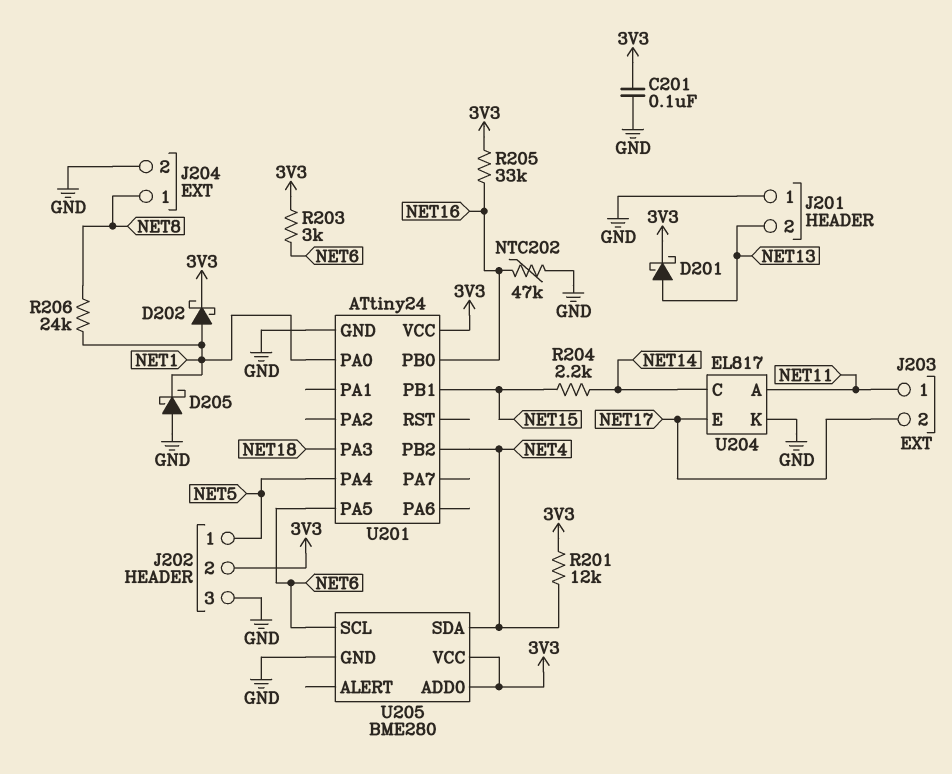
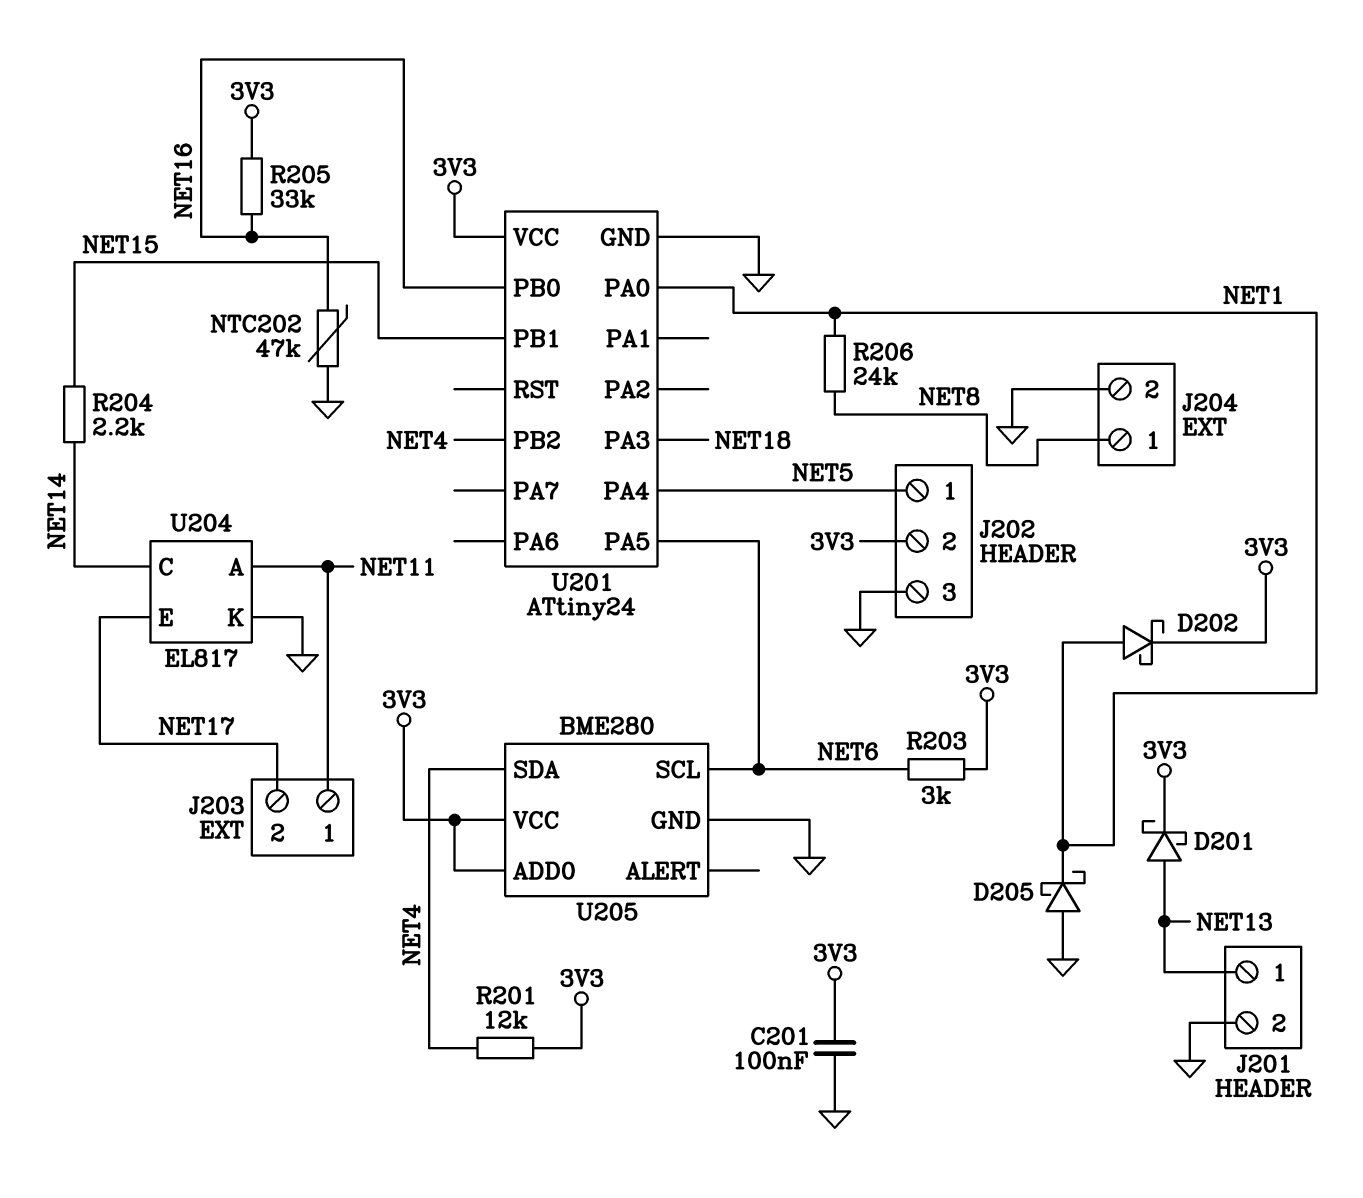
J201 pin 1: GND -> NET13
J201 pin 2: NET13 -> GND

